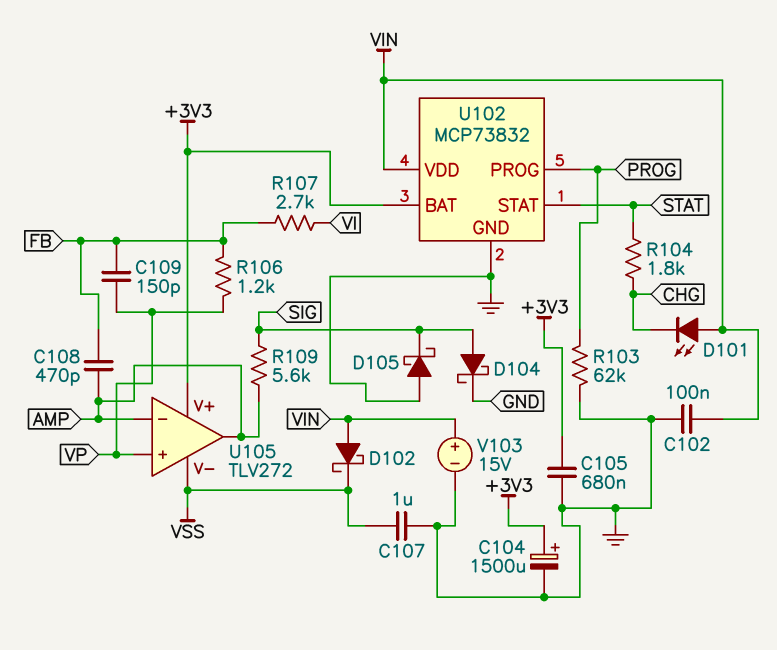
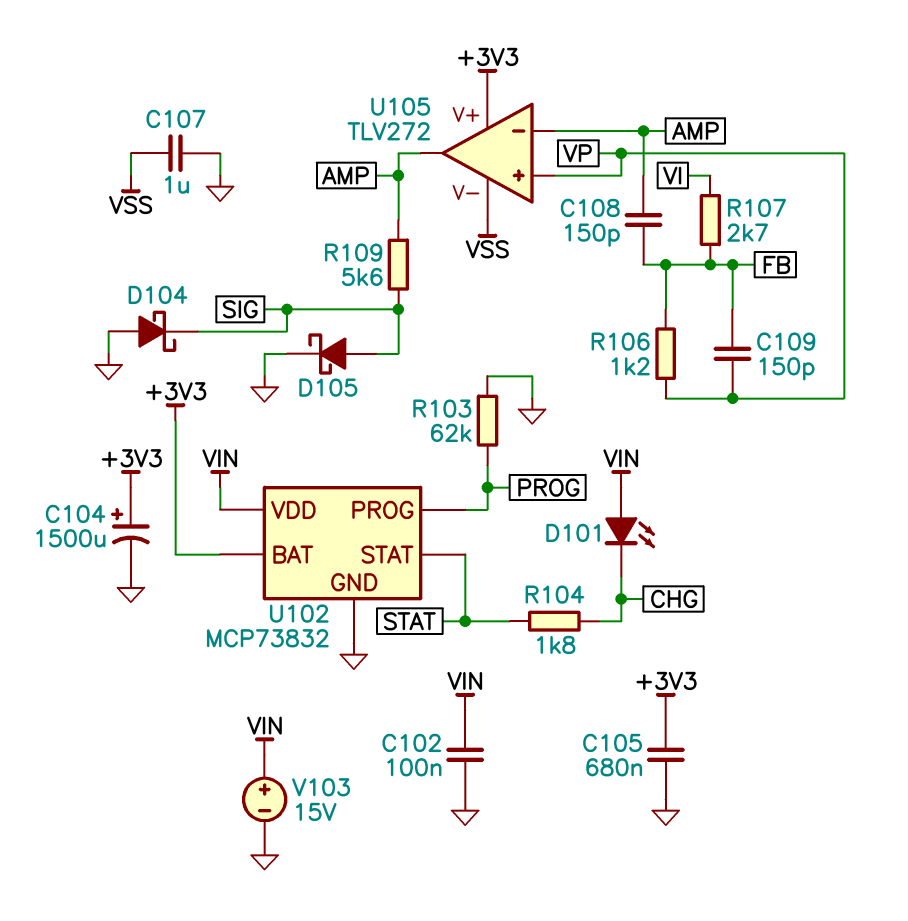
C108: 470pF (AMP, FB) -> 150pF (AMP, FB)
D102: schottky (A VIN, K VSS) -> none
D104: schottky (A SIG, K GND) -> schottky (A GND, K SIG)
D105: schottky (A GND, K SIG) -> schottky (A SIG, K GND)

